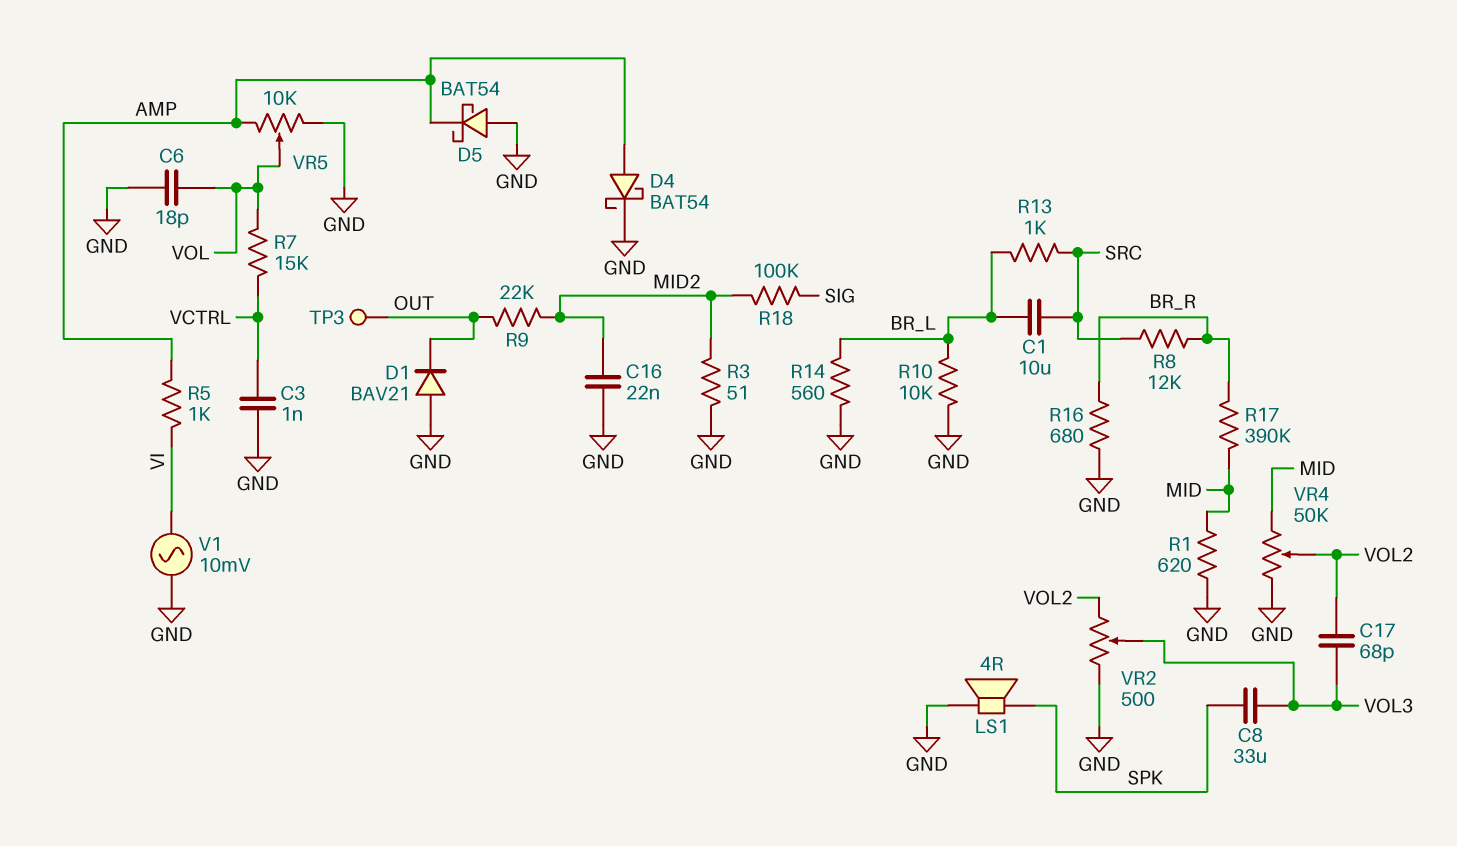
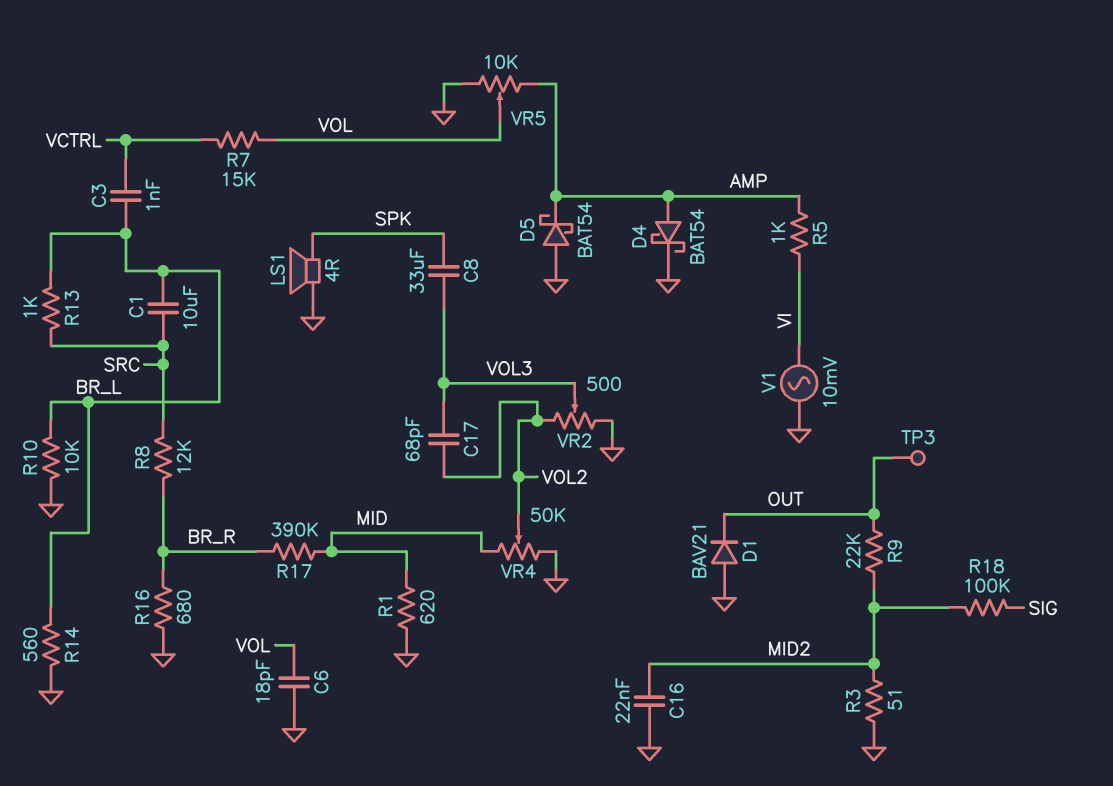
C3: 1nF (GND, VCTRL) -> 1nF (BR_L, VCTRL)

